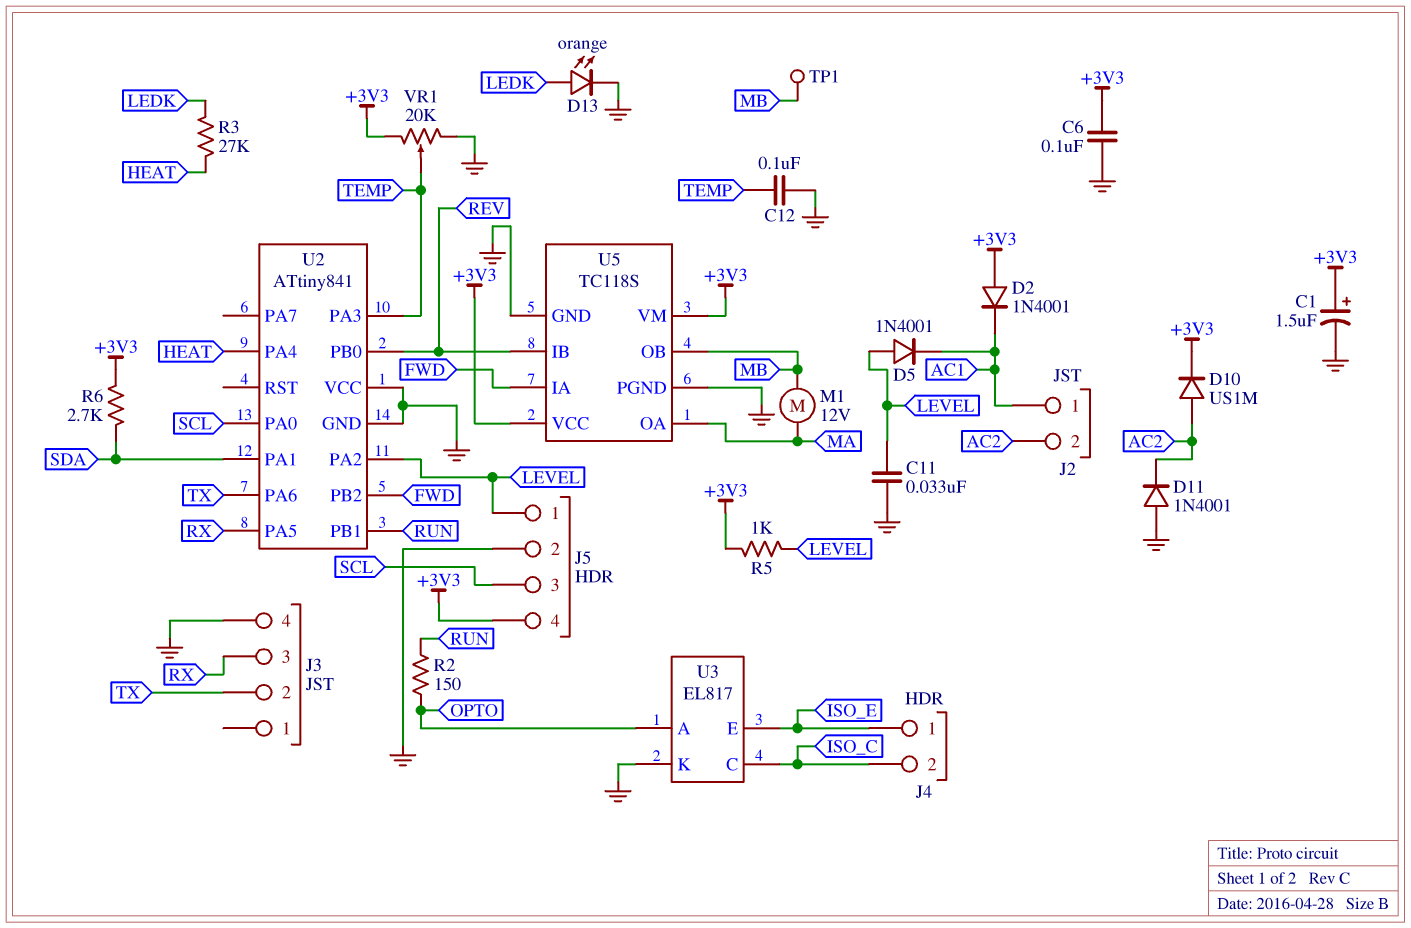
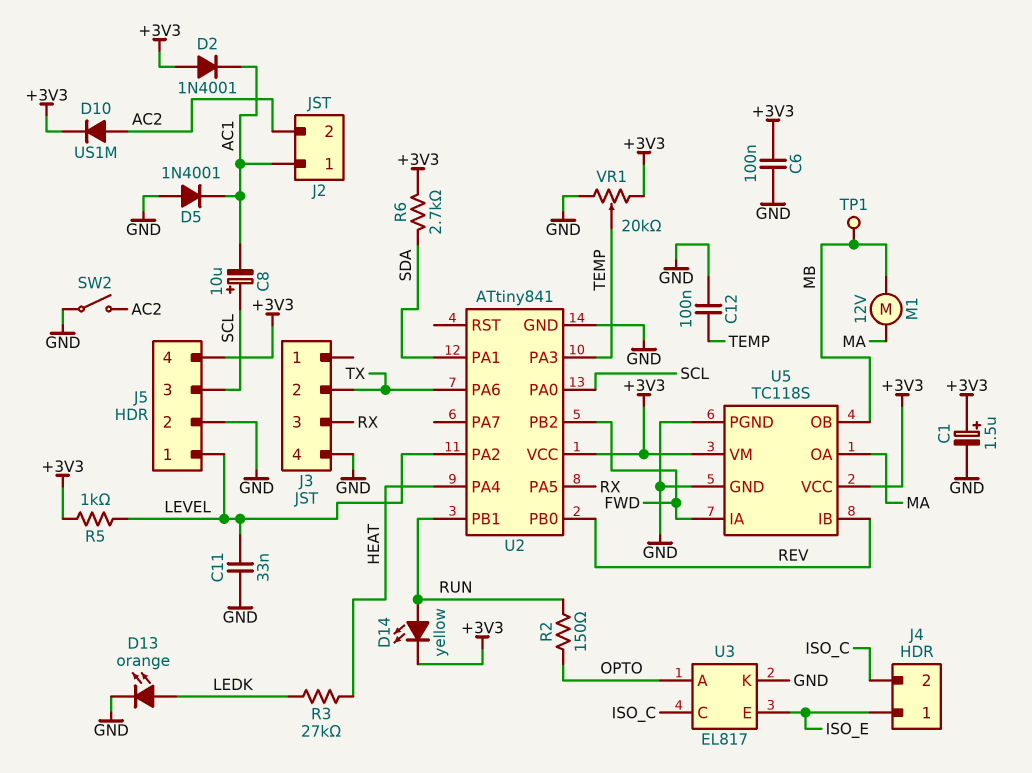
C8: none -> 10uF (plus SCL, minus AC1)
D5: diode 1N4001 (A LEVEL, K AC1) -> diode 1N4001 (A GND, K AC1)
D11: diode 1N4001 (A GND, K AC2) -> none
D14: none -> LED yellow (A RUN, K +3V3)
SW2: none -> switch (AC2, GND)
U2 pin VCC: GND -> +3V3

